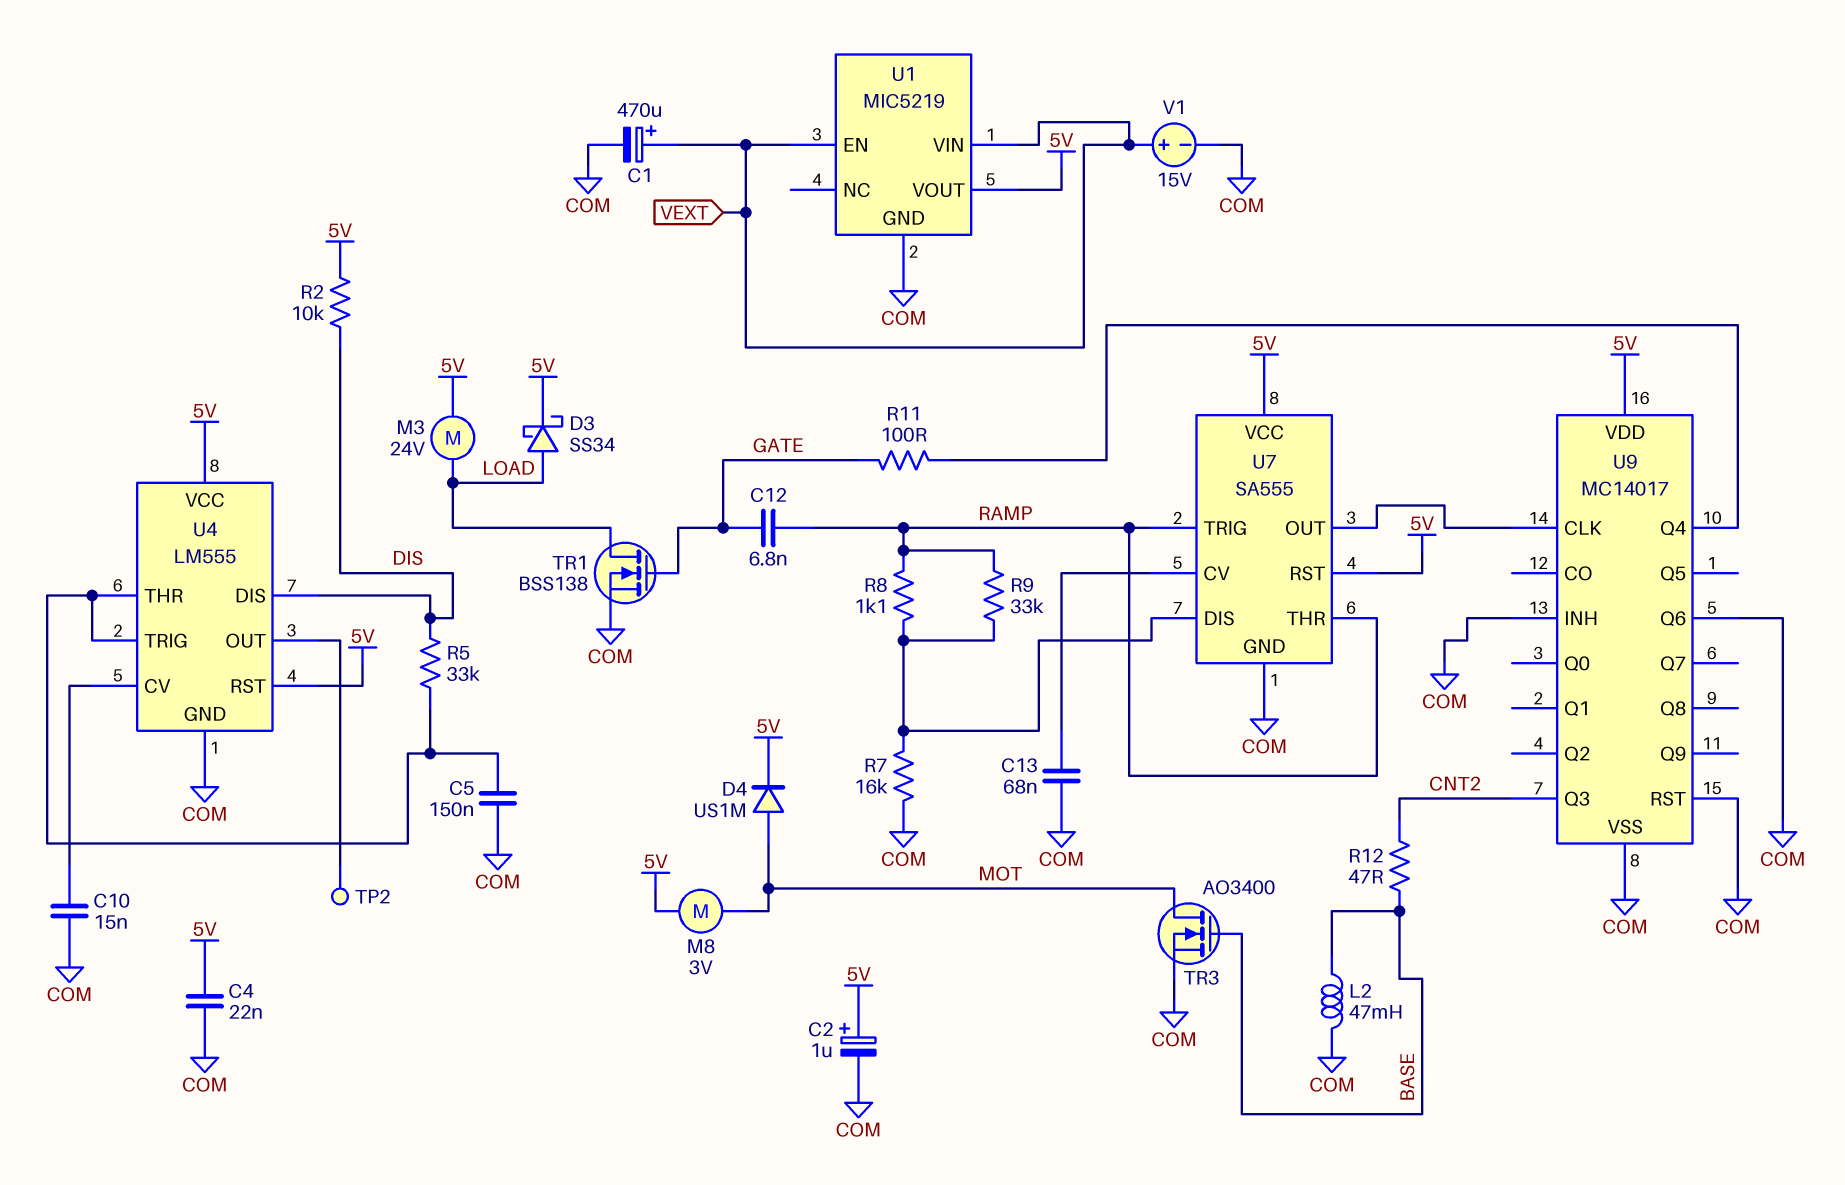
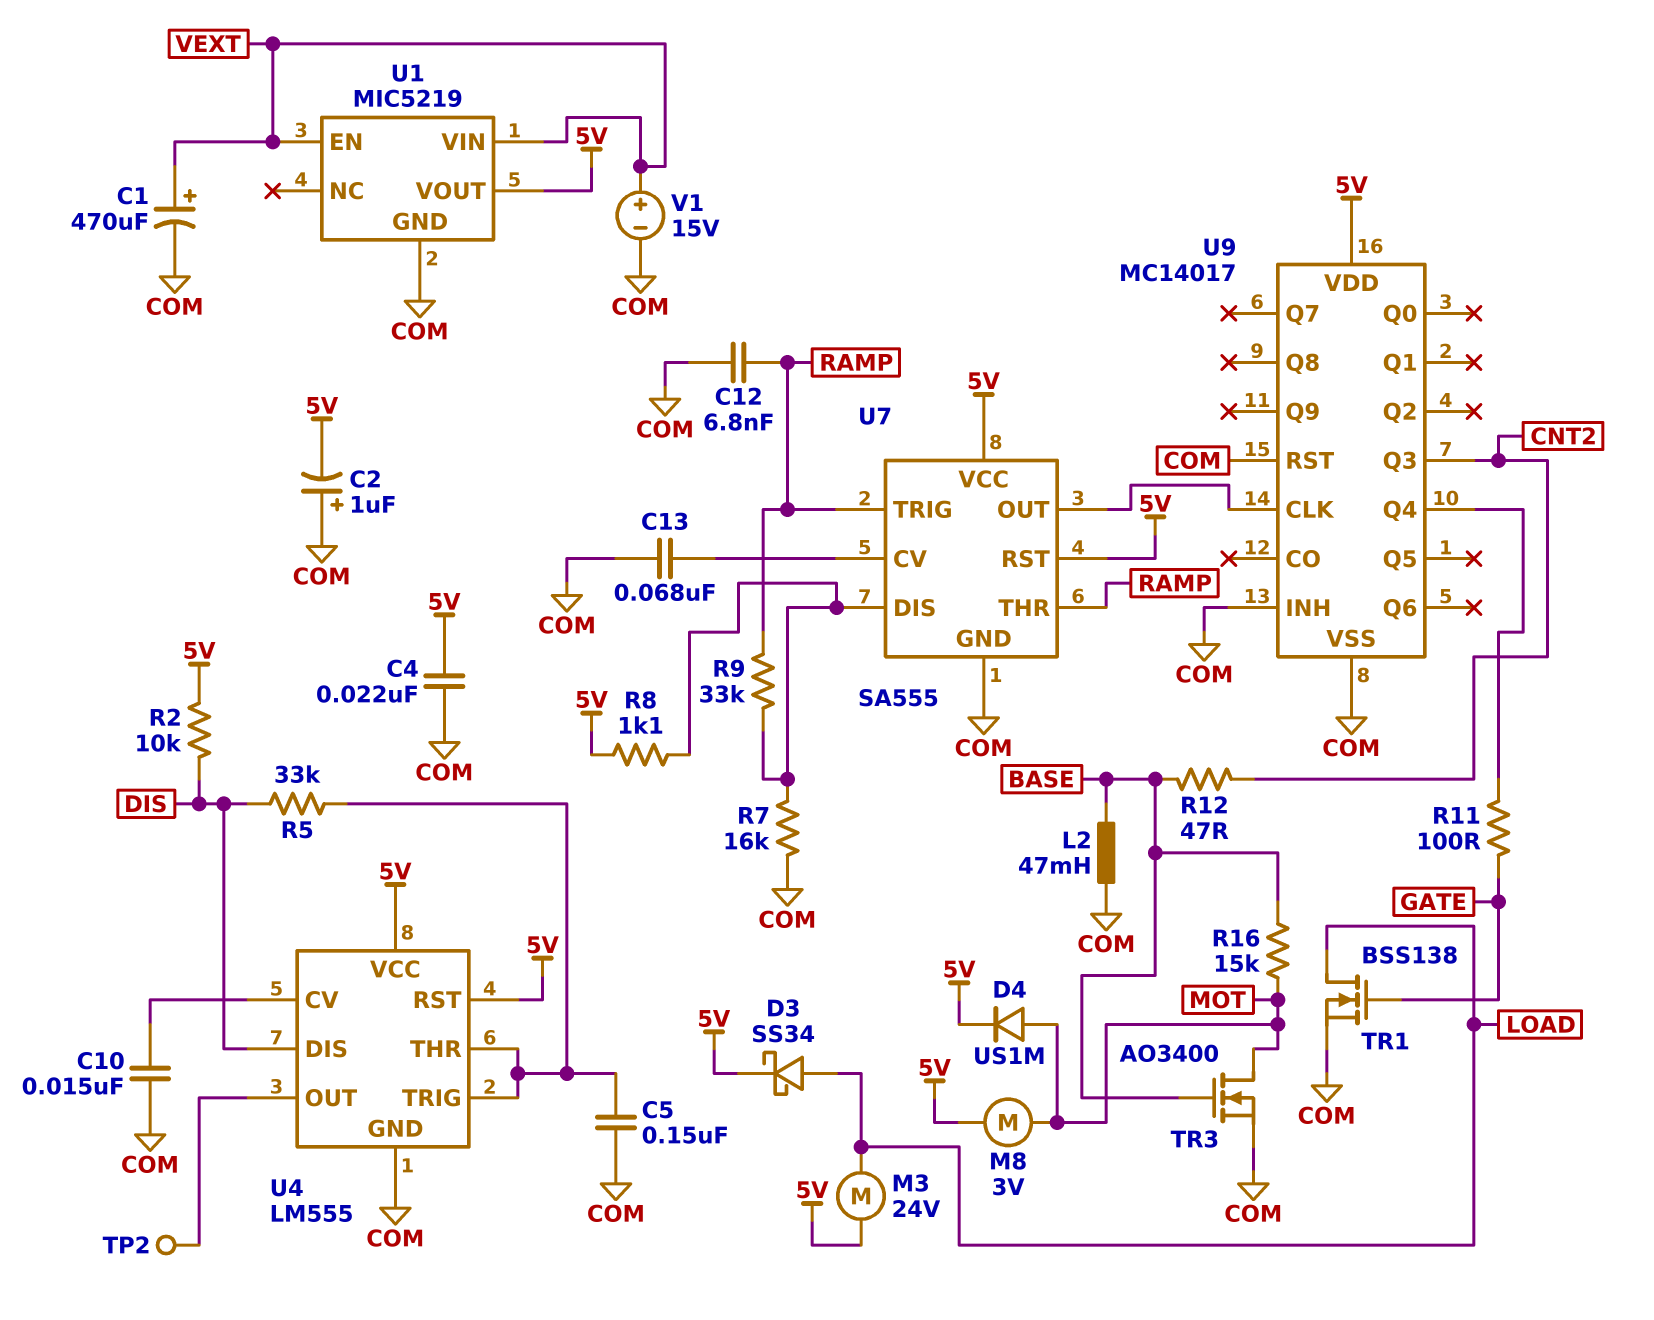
C2: 1uF (plus 5V, minus COM) -> 1uF (plus COM, minus 5V)
C12: 6.8nF (GATE, RAMP) -> 6.8nF (COM, RAMP)
R8: 1.1k (RAMP, U7/DIS) -> 1.1k (5V, U7/DIS)
R16: none -> 15k (BASE, MOT)
U9 pin Q6: COM -> none

